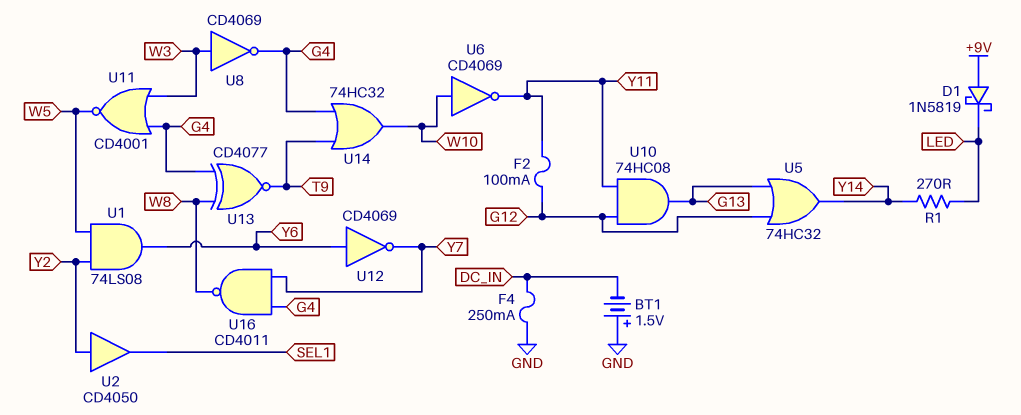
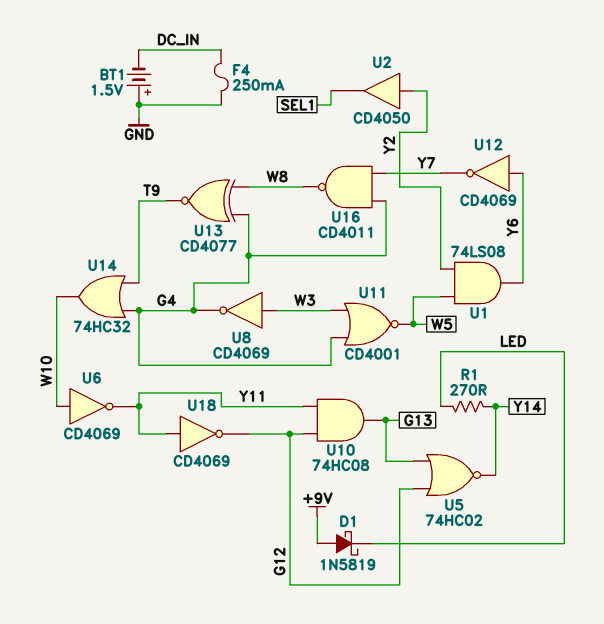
F2: 100mA (G12, Y11) -> none
U5: OR 74HC32 (in G12, in G13, out Y14) -> NOR 74HC02 (in G12, in G13, out Y14)
U18: none -> NOT CD4069 (in Y11, out G12)

